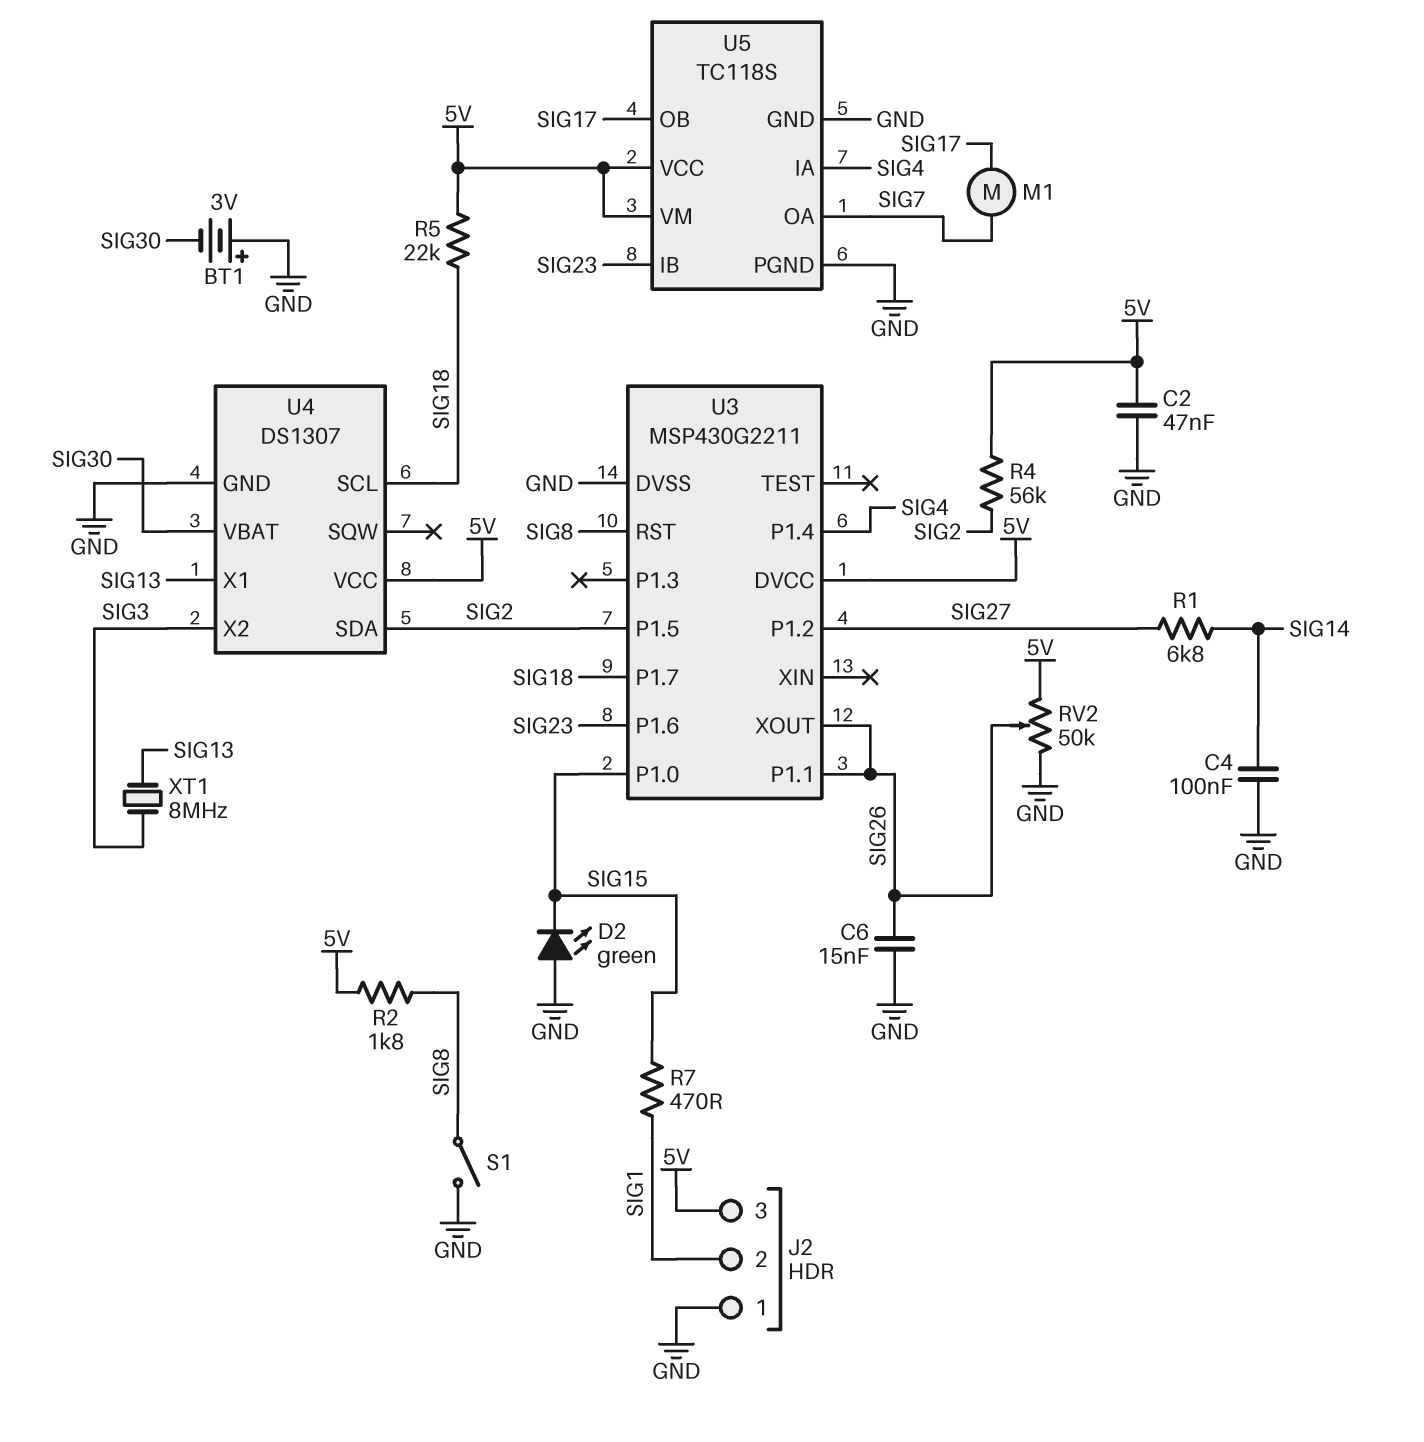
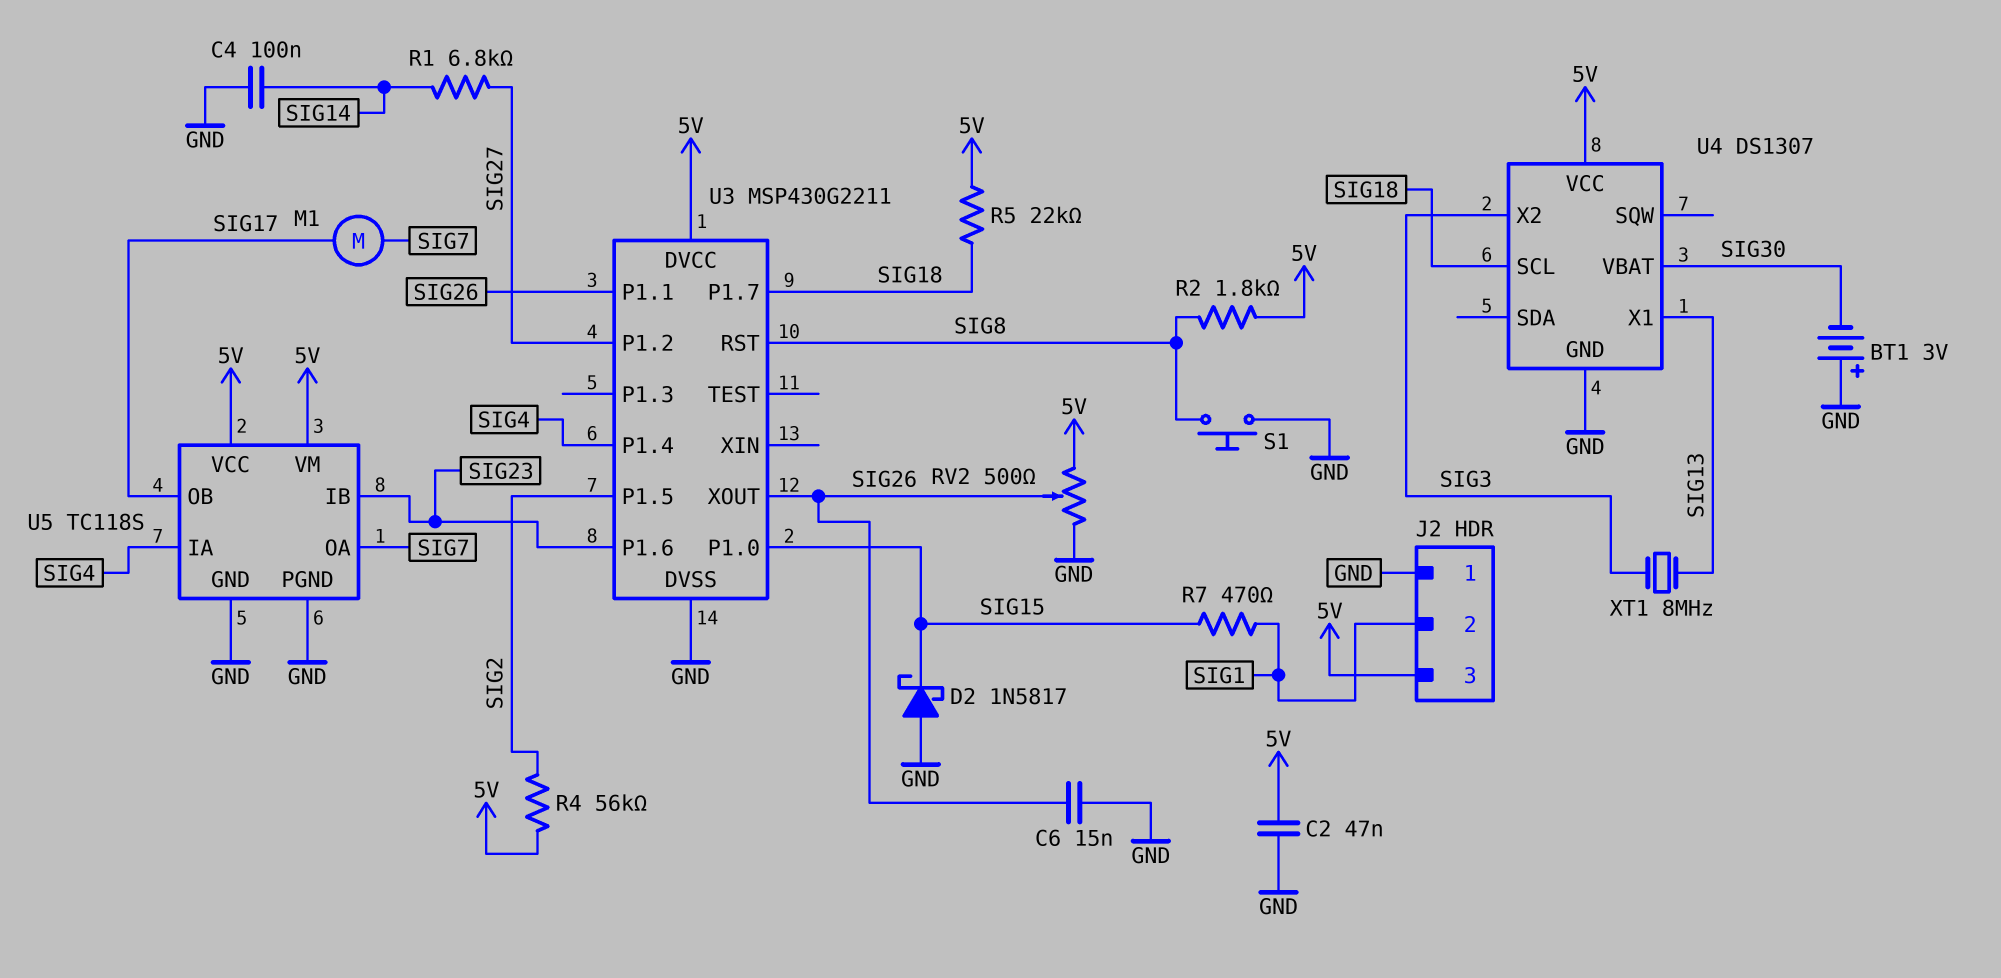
D2: LED green (A GND, K SIG15) -> schottky 1N5817 (A GND, K SIG15)
RV2: 50k (5V, GND, wiper SIG26) -> 500 (5V, GND, wiper SIG26)
S1: switch (GND, SIG8) -> button (GND, SIG8)
U4 pin SDA: SIG2 -> none

